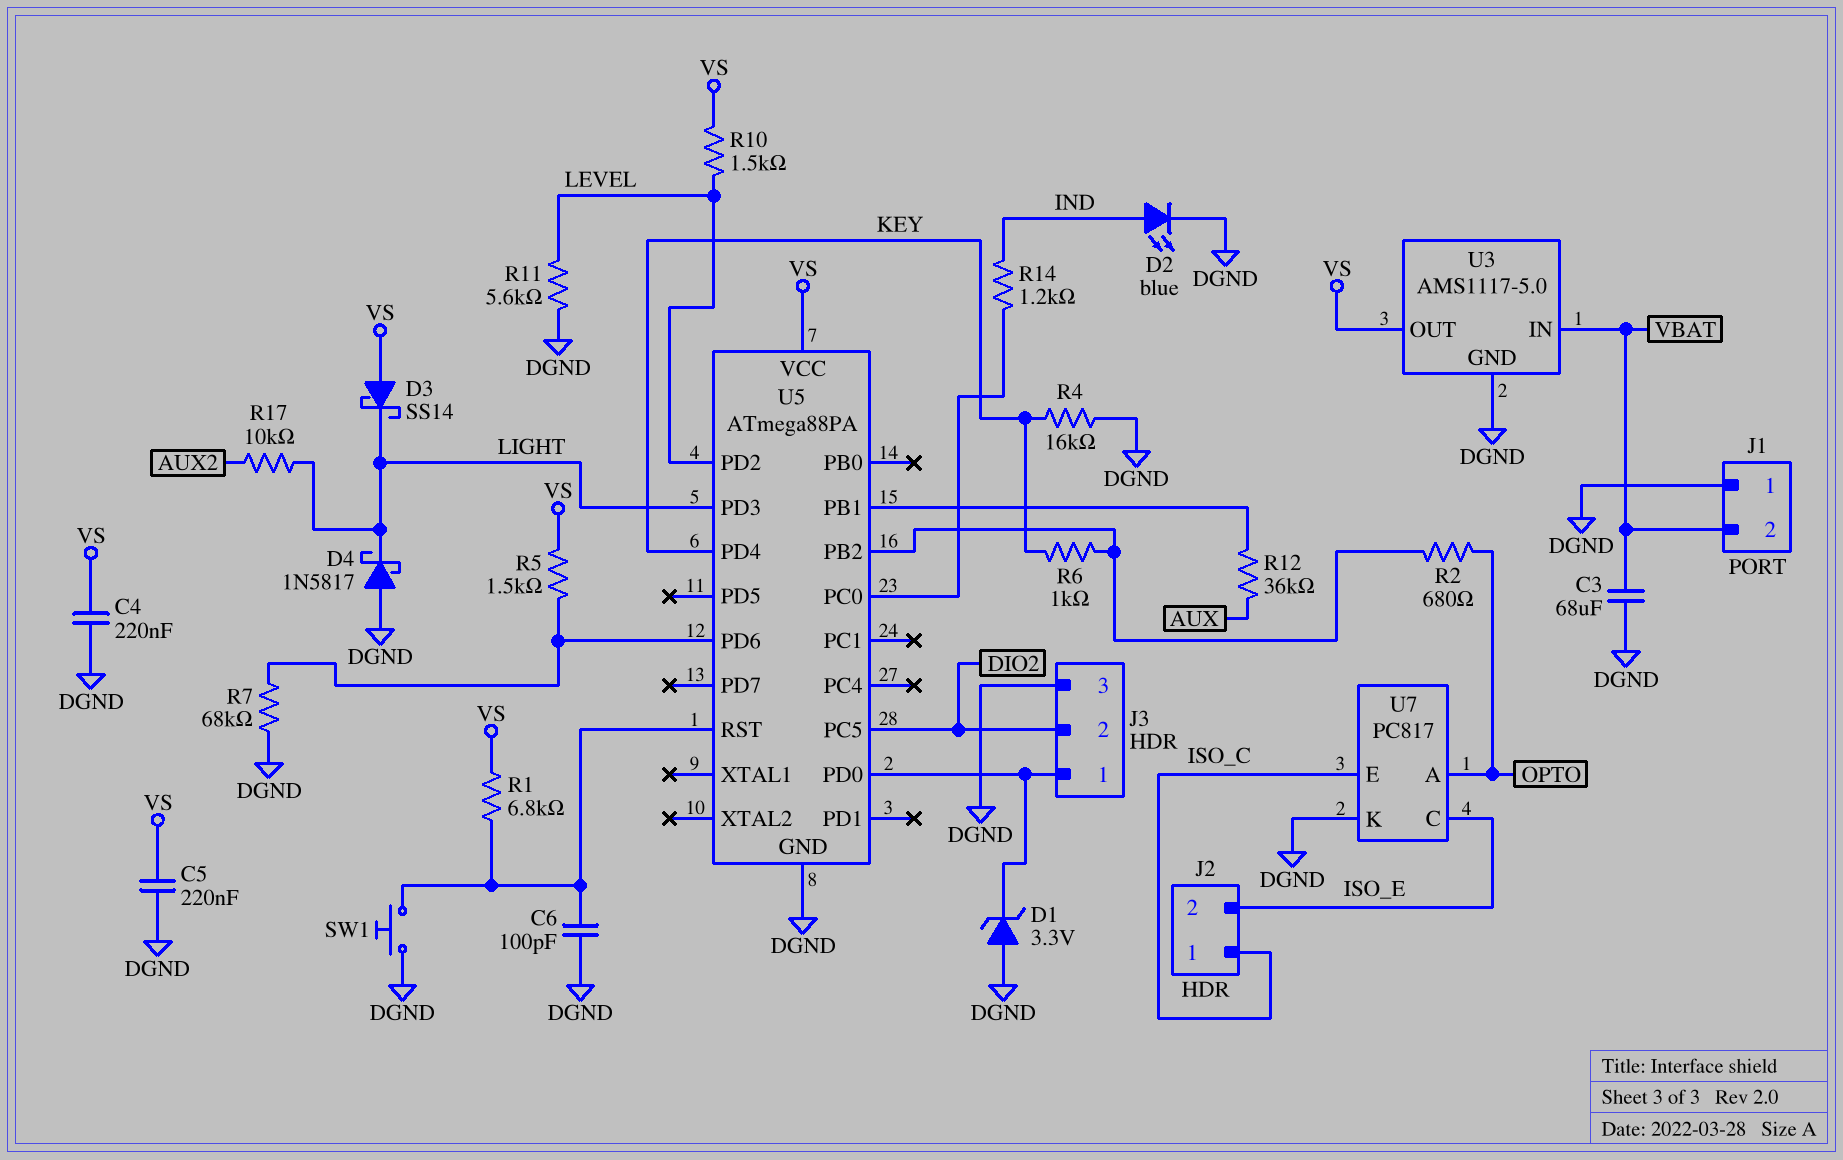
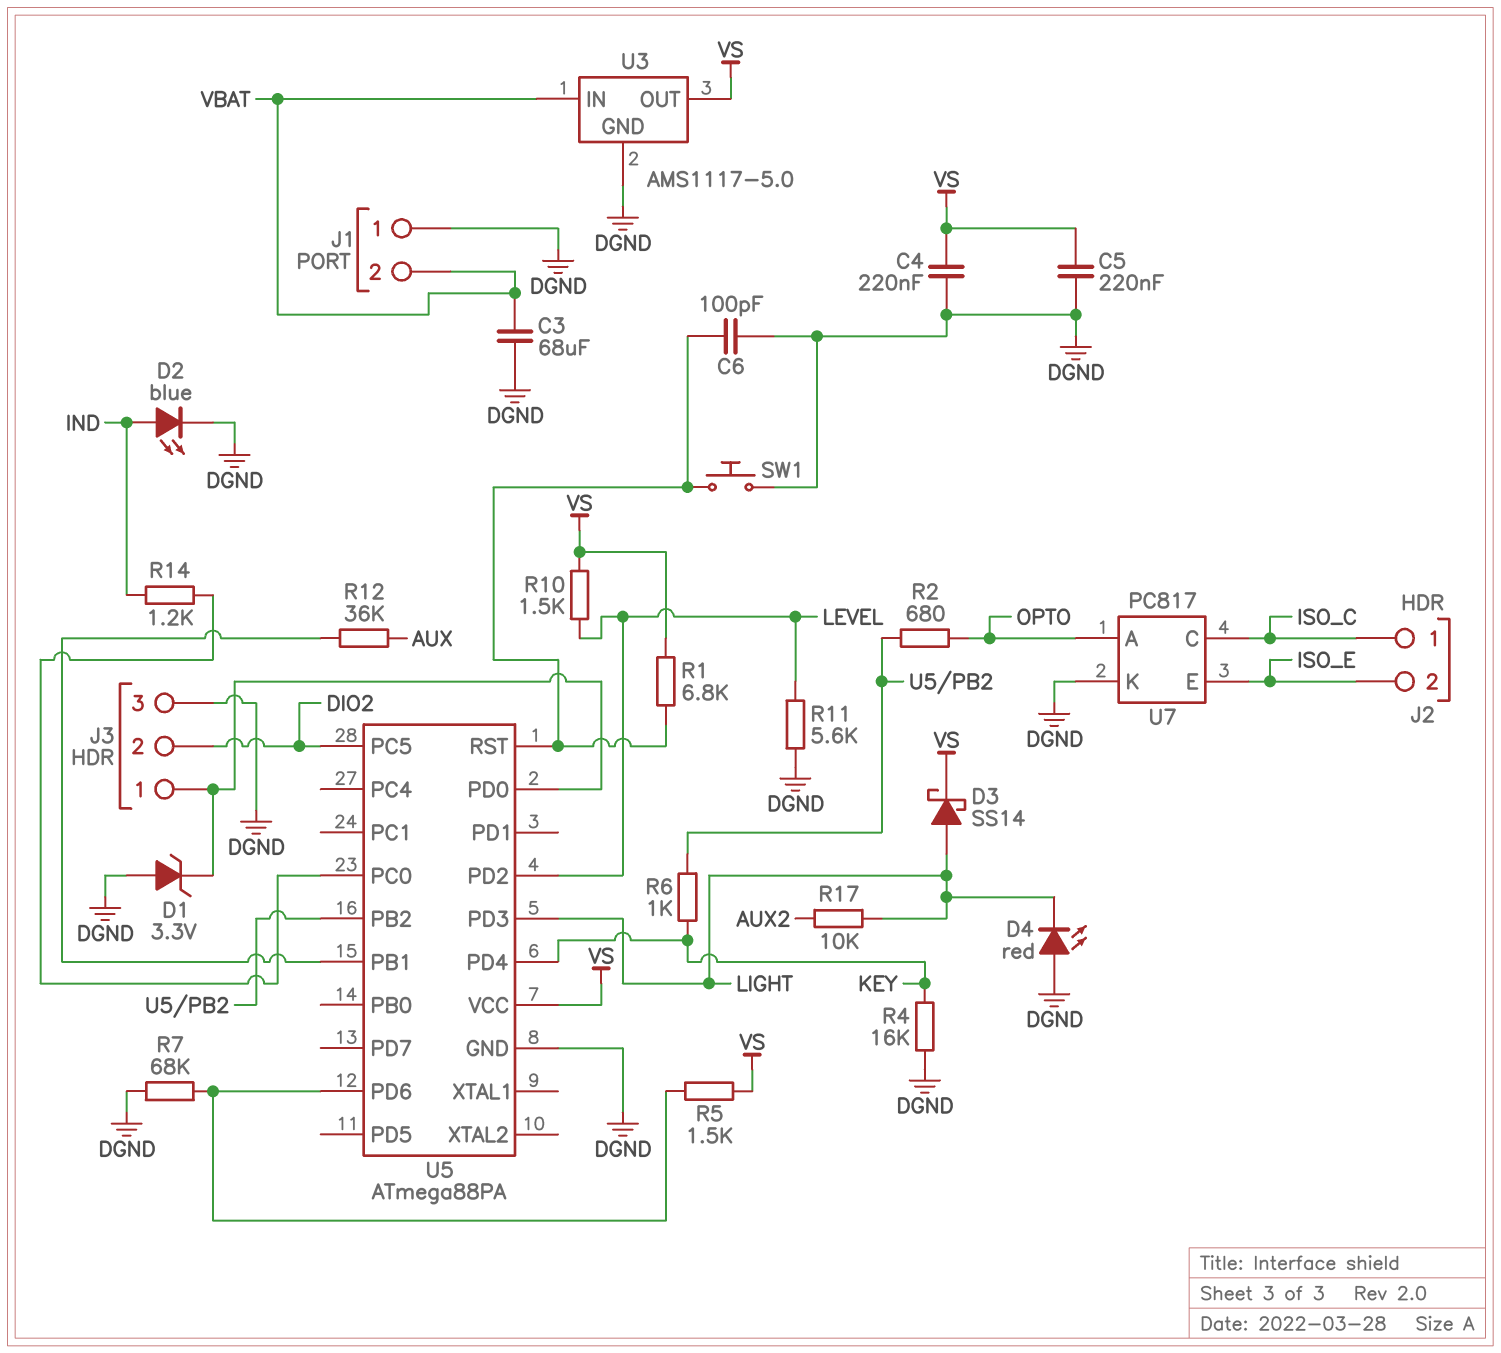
D3: schottky SS14 (A VS, K LIGHT) -> schottky SS14 (A LIGHT, K VS)
D4: schottky 1N5817 (A DGND, K LIGHT) -> LED red (A DGND, K LIGHT)
U7 pin C: ISO_E -> ISO_C
U7 pin E: ISO_C -> ISO_E

